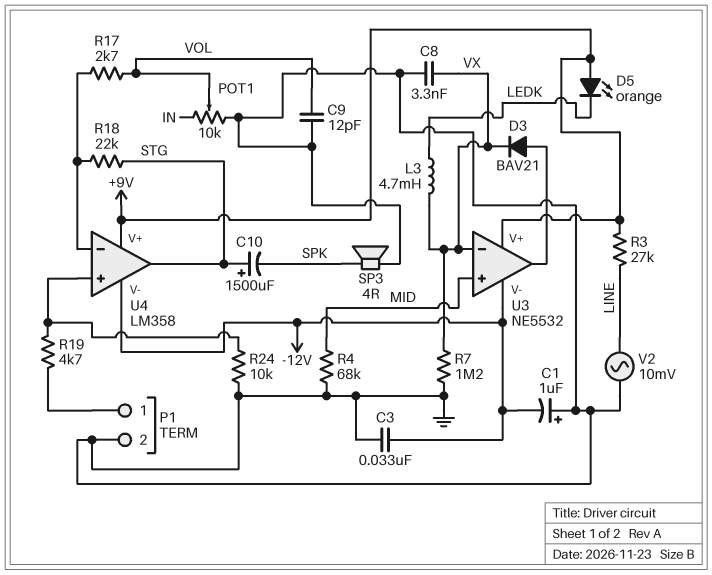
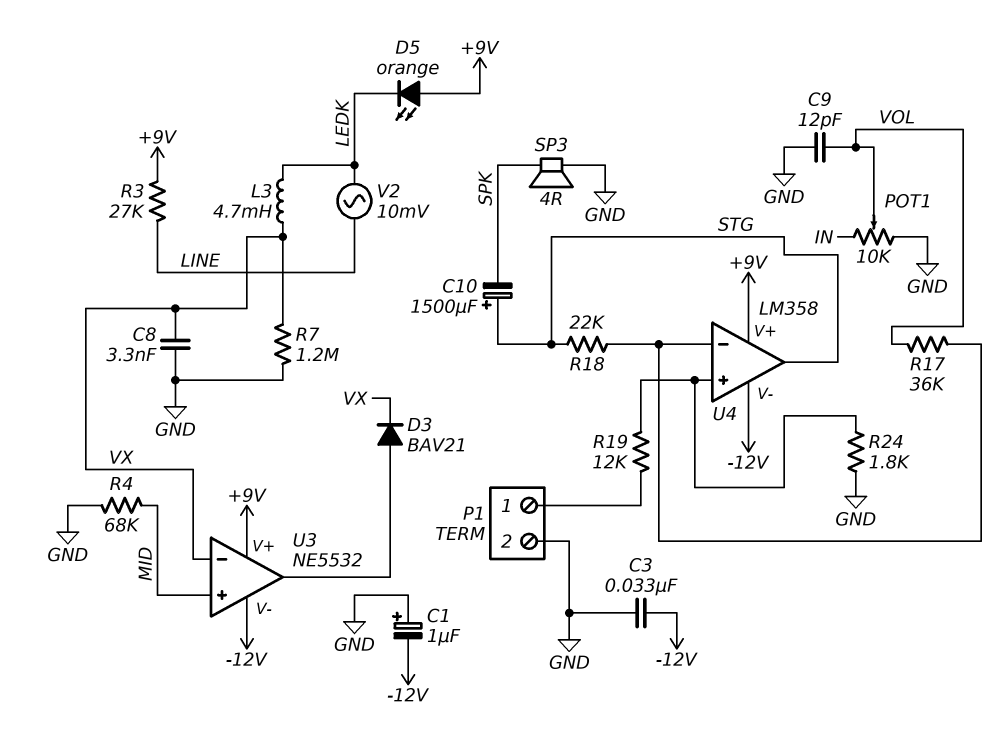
R17: 2.7k (U4/in-, VOL) -> 36k (U4/in-, VOL)
R19: 4.7k (P1/1, U4/in+) -> 12k (P1/1, U4/in+)
R24: 10k (GND, U4/in+) -> 1.8k (GND, U4/in+)
V2: AC 10mV (GND, LINE) -> AC 10mV (LEDK, LINE)

